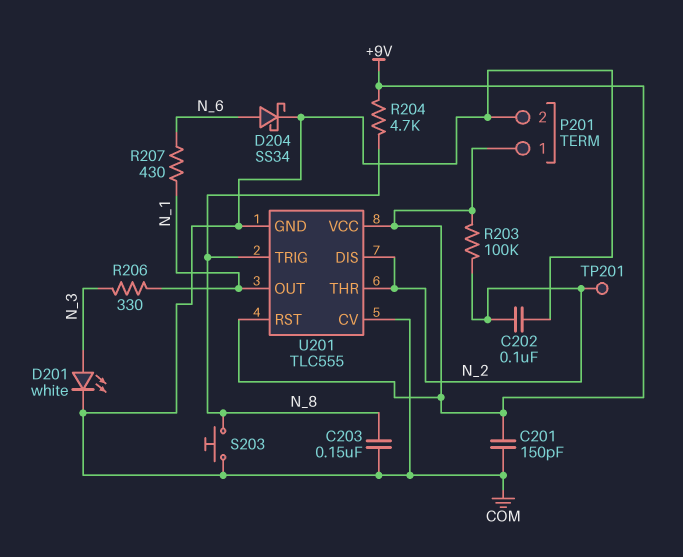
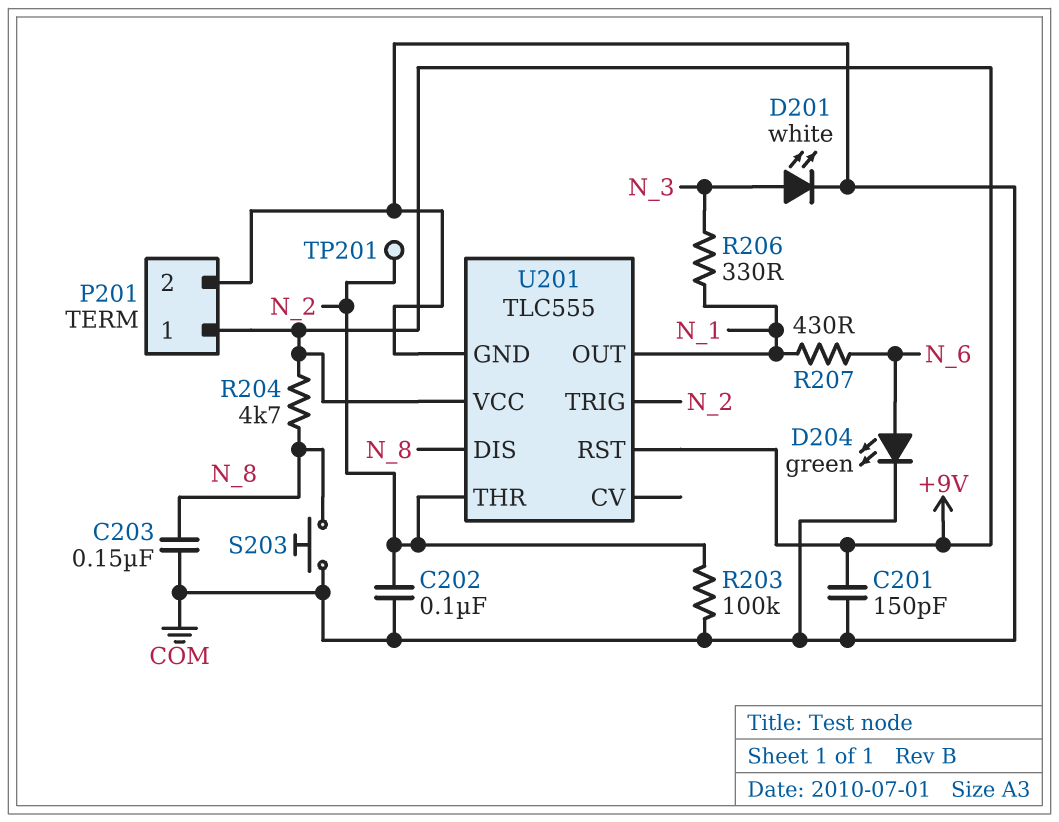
D204: schottky SS34 (A N_6, K COM) -> LED green (A N_6, K COM)
R203: 100k (+9V, N_2) -> 100k (COM, N_2)
U201 pin CV: COM -> none
U201 pin DIS: N_2 -> N_8
U201 pin TRIG: N_8 -> N_2

